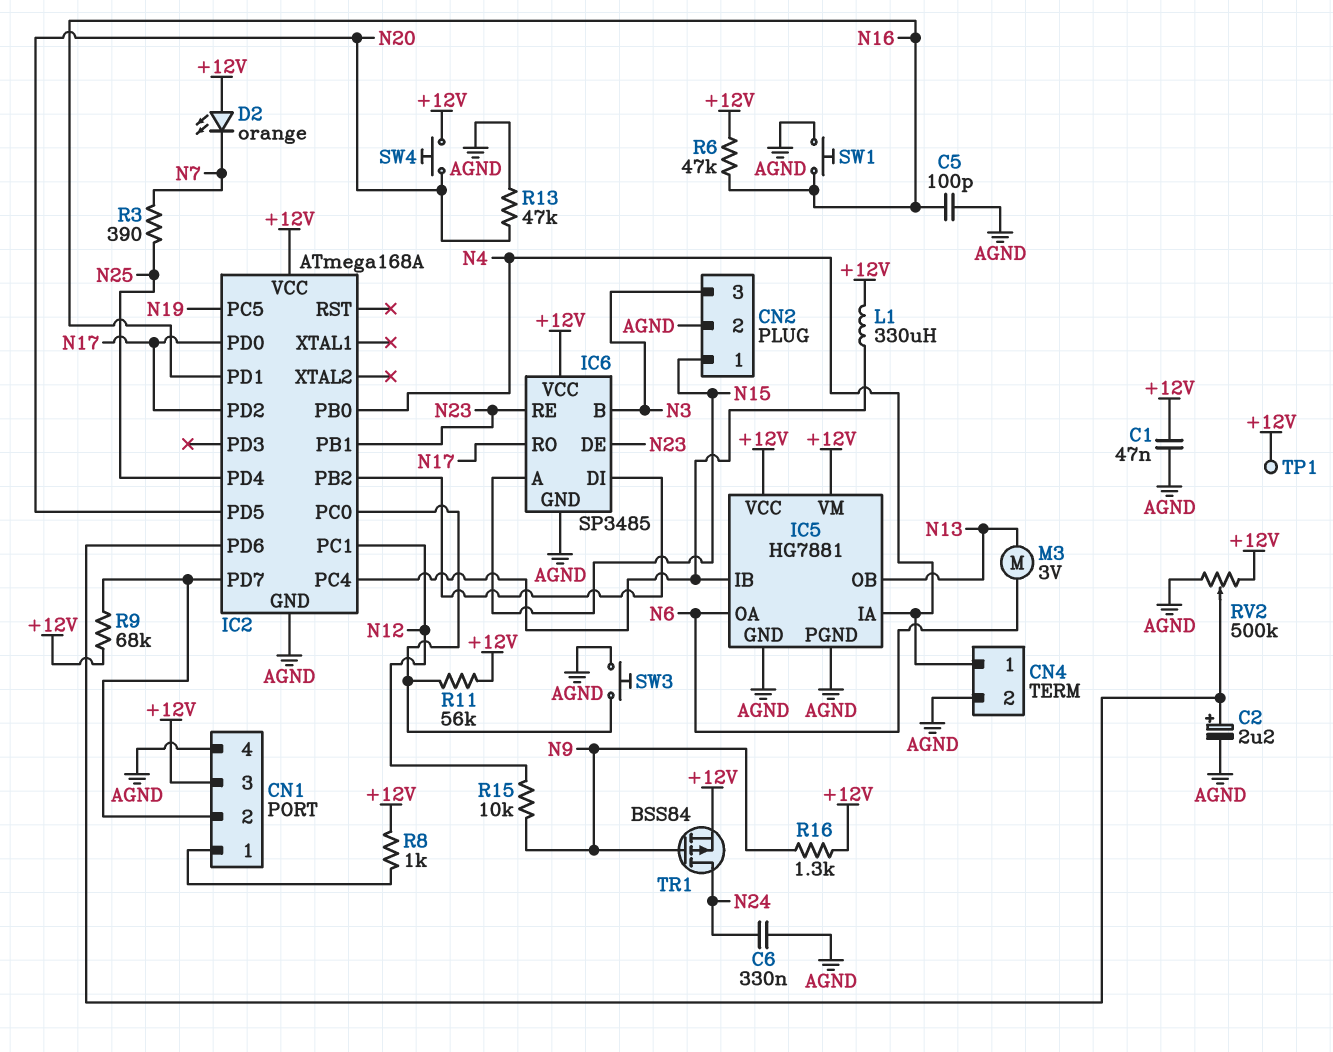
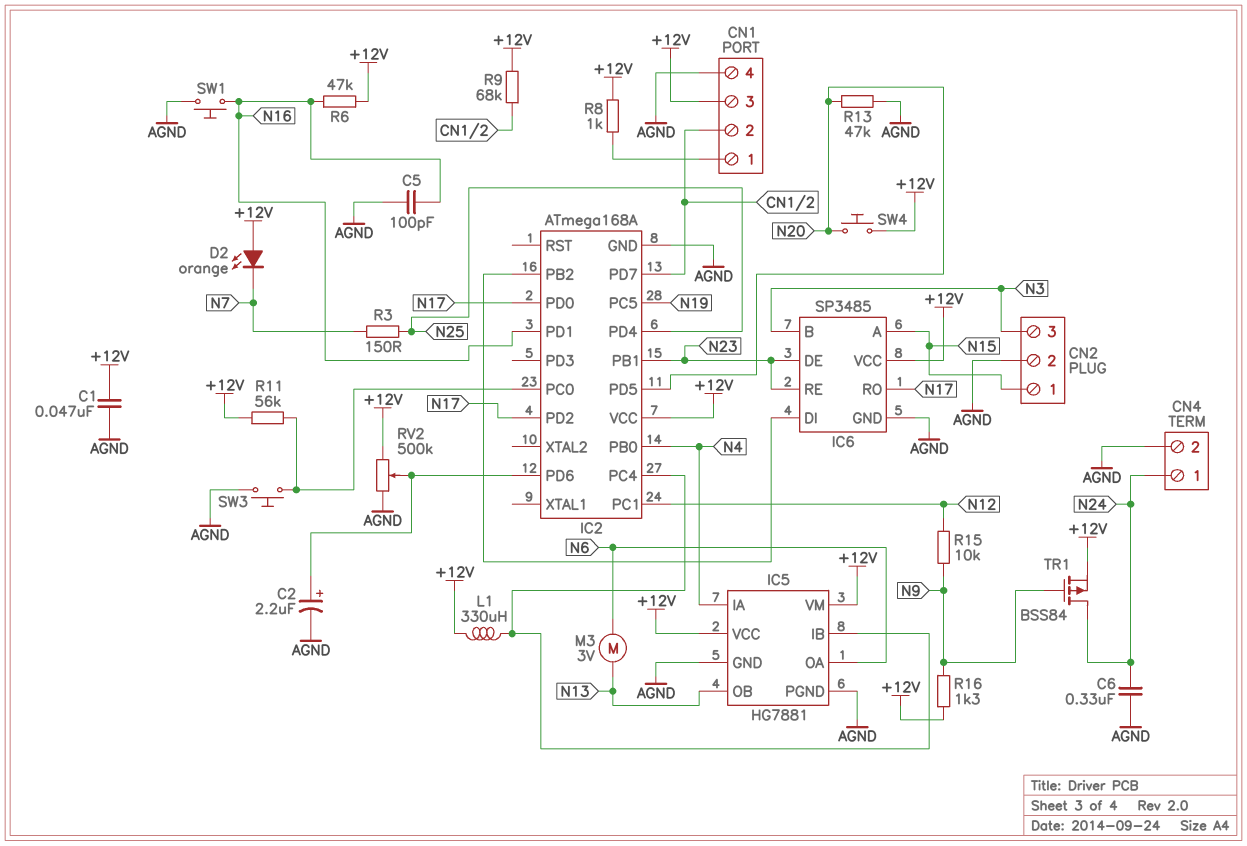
CN4 pin 1: N4 -> N24
R3: 390 (N7, N25) -> 150 (N7, N25)
TP1: test point (+12V) -> none

